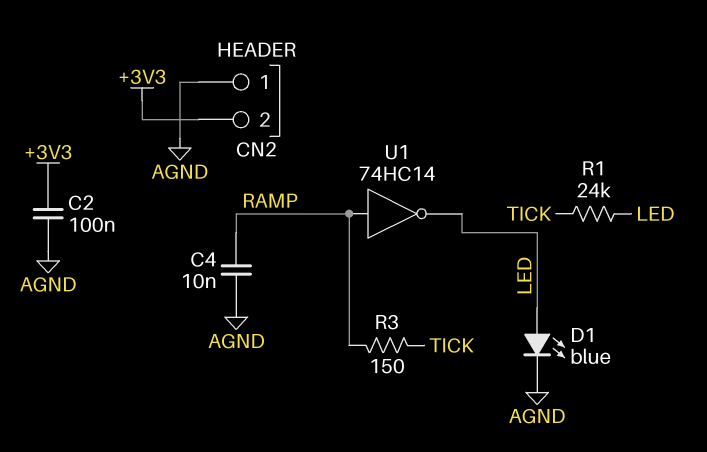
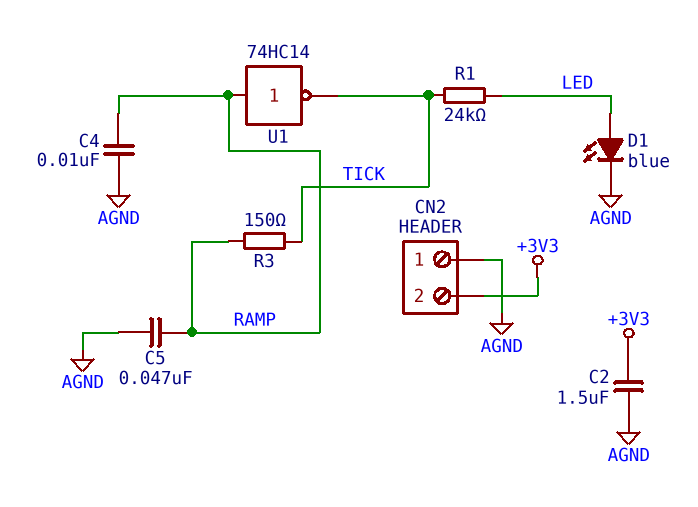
C2: 100nF (+3V3, AGND) -> 1.5uF (+3V3, AGND)
C5: none -> 47nF (AGND, RAMP)
U1: NOT 74HC14 (in RAMP, out LED) -> NOT 74HC14 (in RAMP, out TICK)

